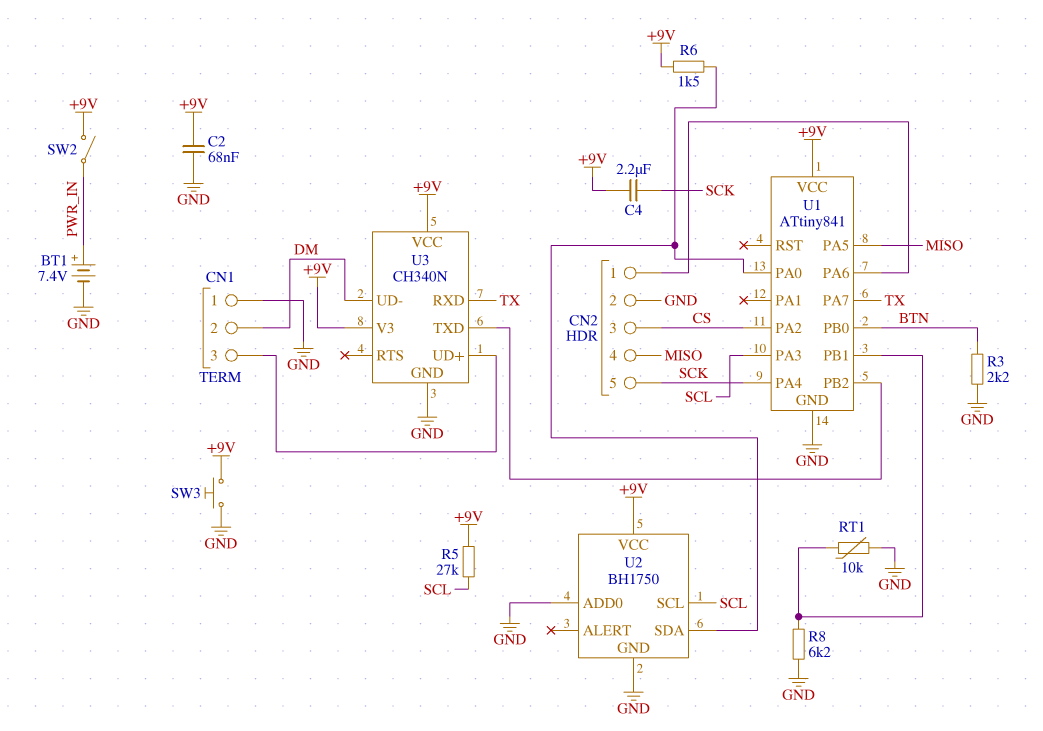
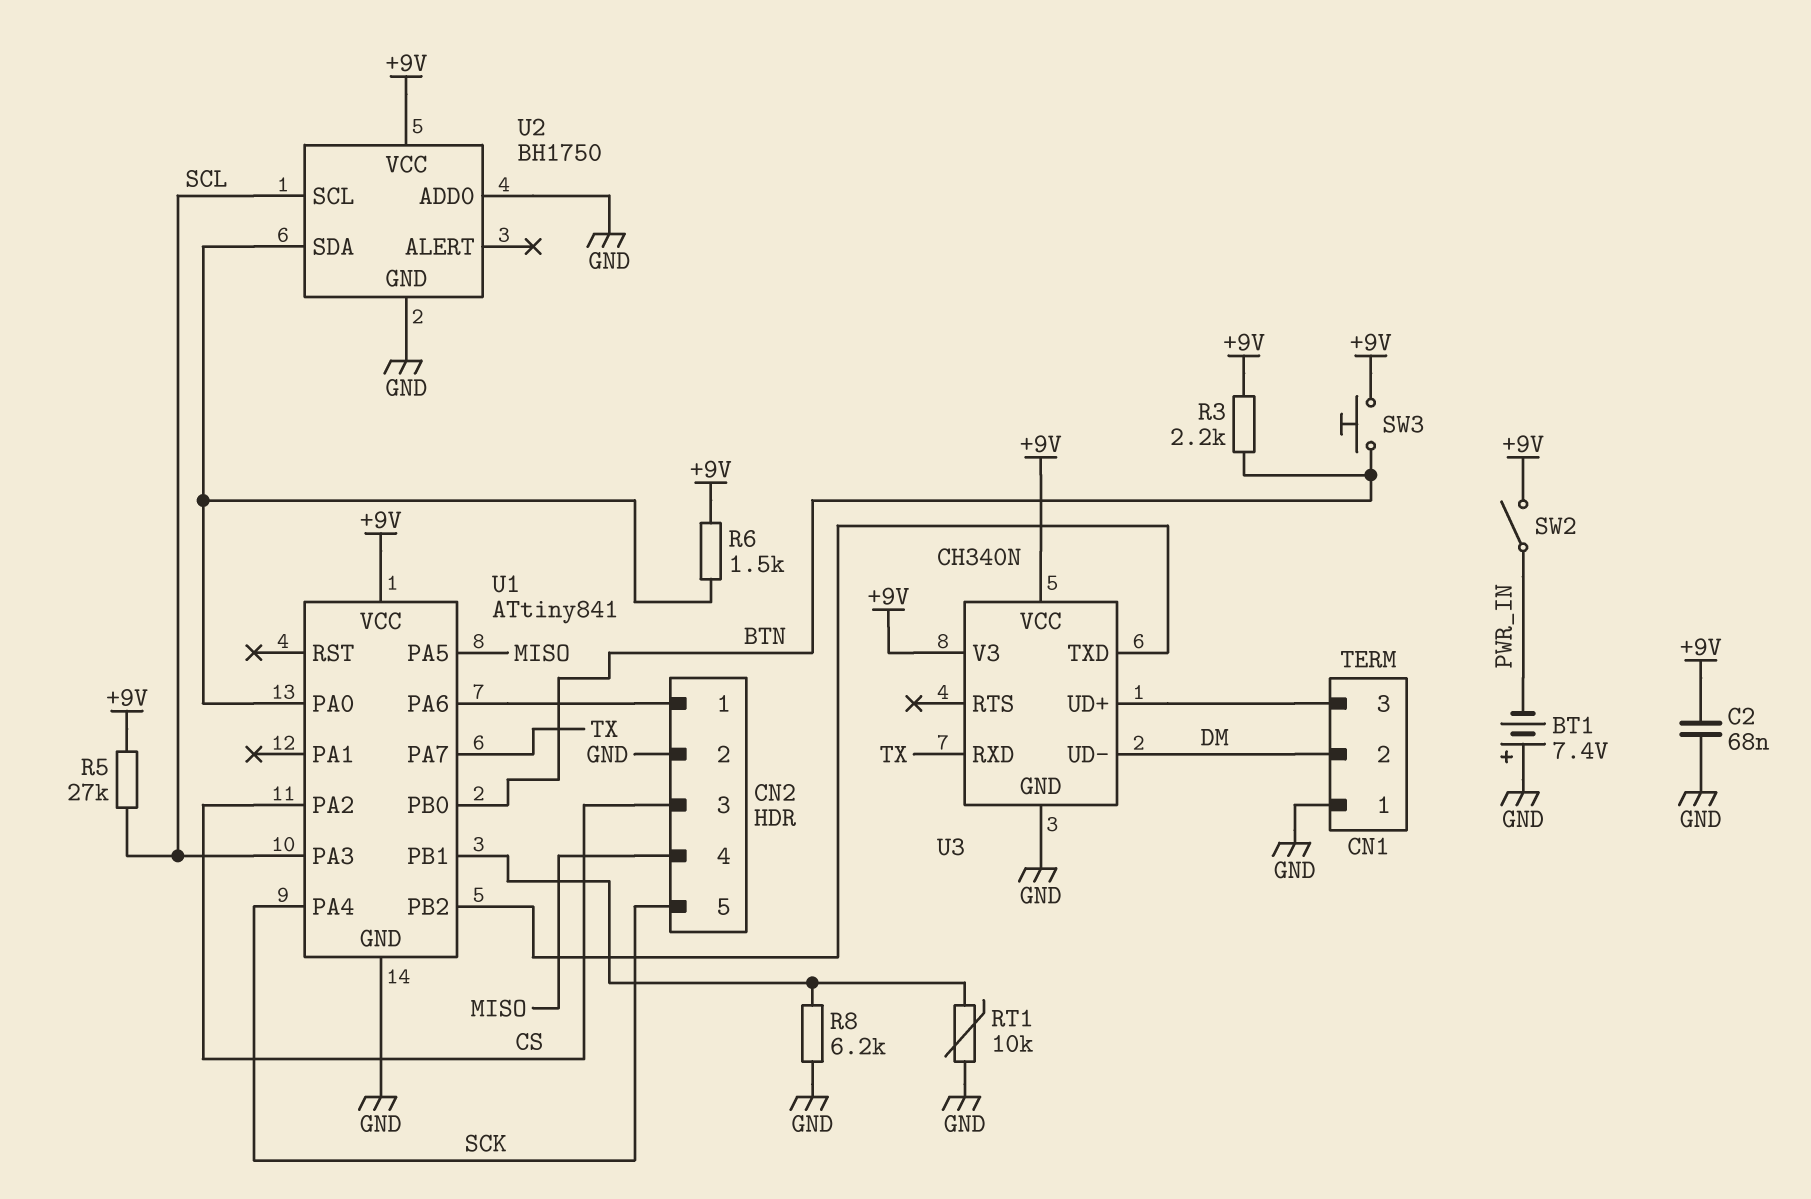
BT1: 7.4V (plus PWR_IN, minus GND) -> 7.4V (plus GND, minus PWR_IN)
C4: 2.2uF (+9V, SCK) -> none
R3: 2.2k (BTN, GND) -> 2.2k (+9V, BTN)
SW3: button (+9V, GND) -> button (+9V, BTN)

